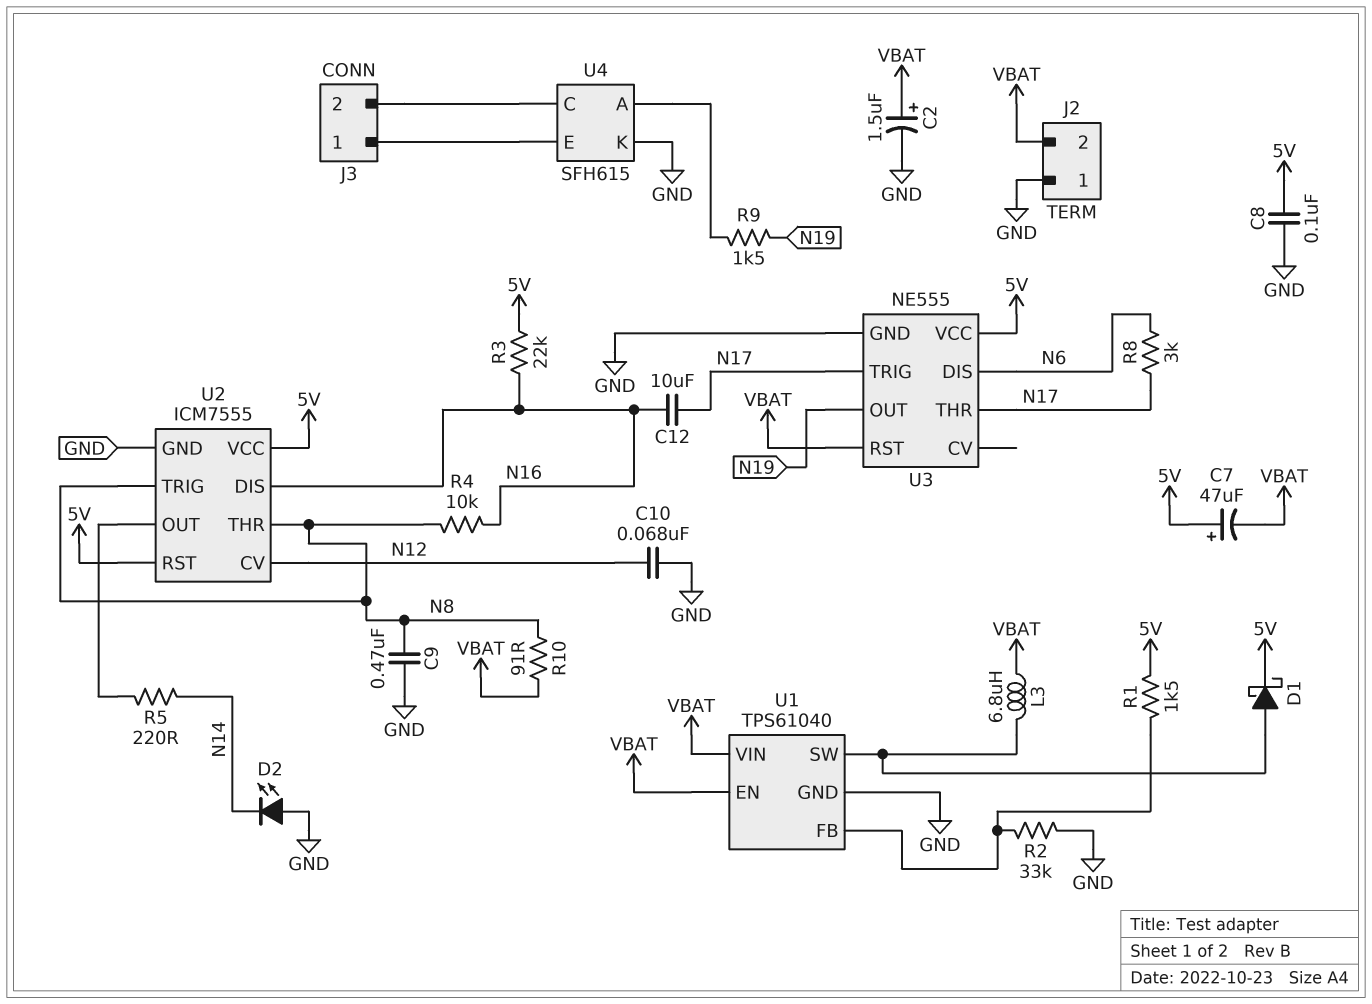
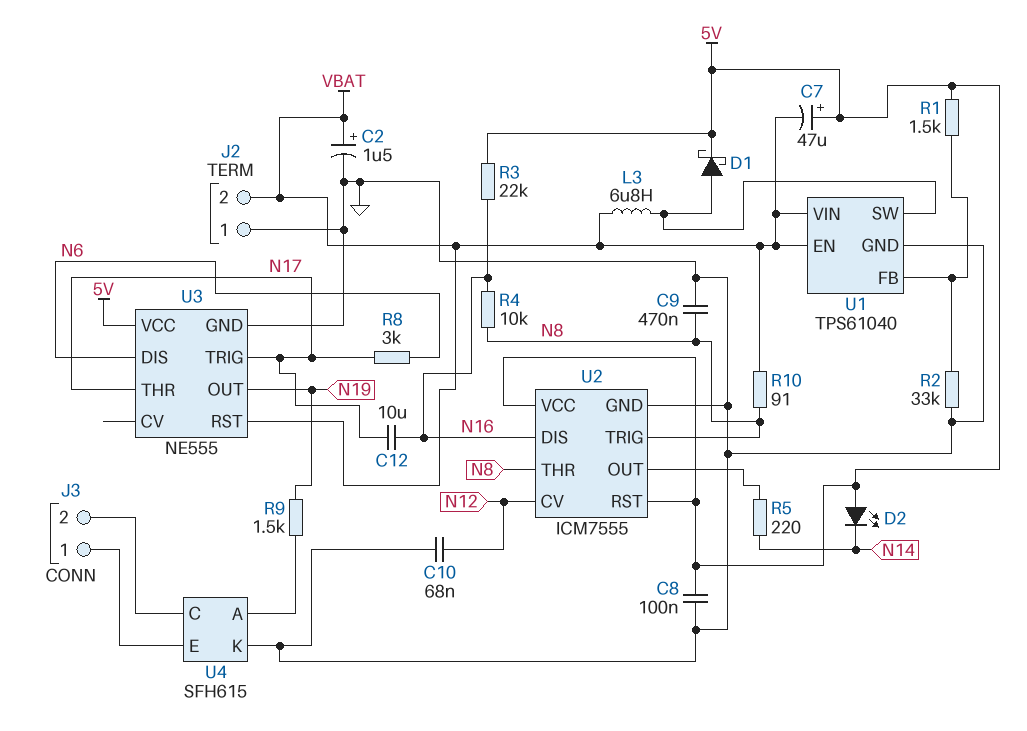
D2: LED (A GND, K N14) -> LED (A 5V, K N14)

